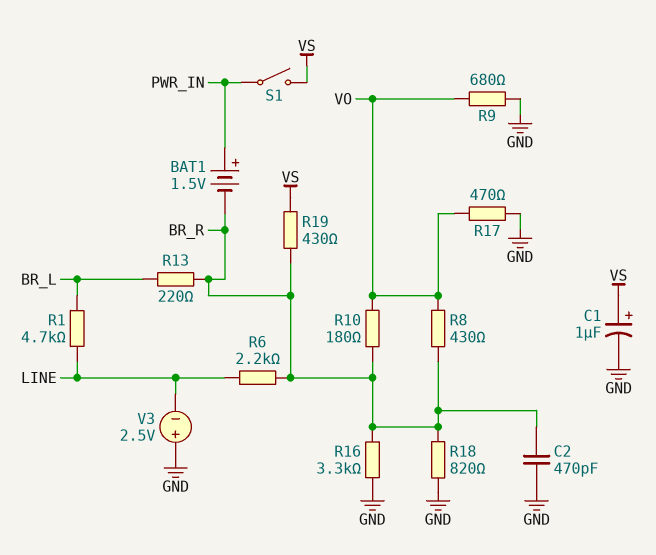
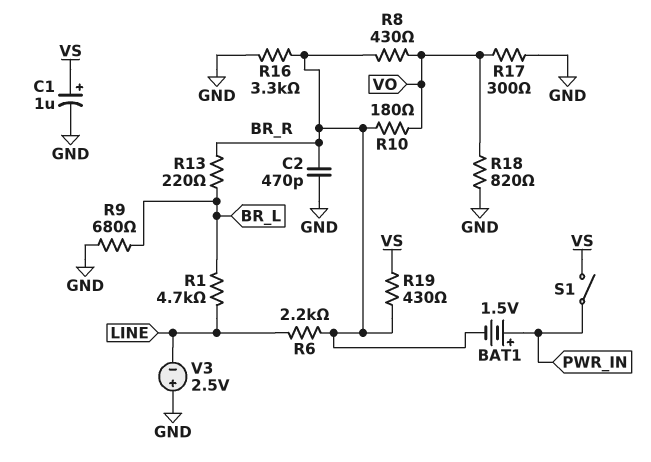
R9: 680 (GND, VO) -> 680 (BR_L, GND)
R17: 470 (GND, VO) -> 300 (GND, VO)
R18: 820 (BR_R, GND) -> 820 (GND, VO)

